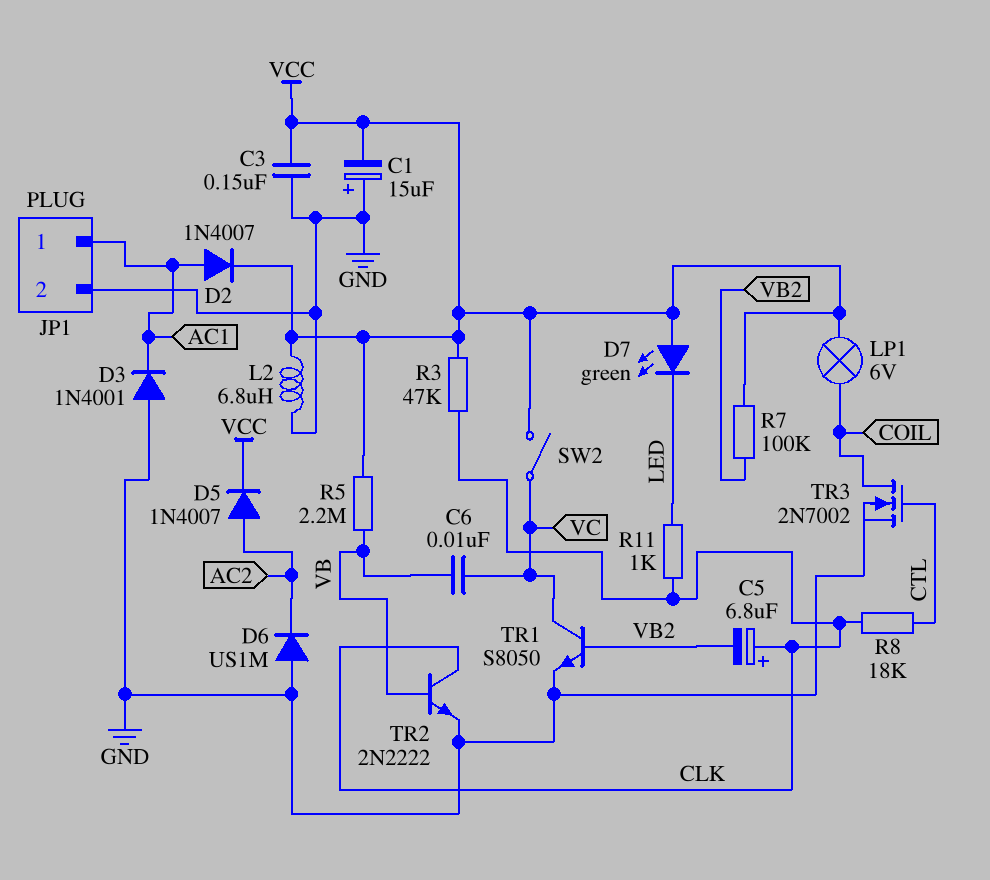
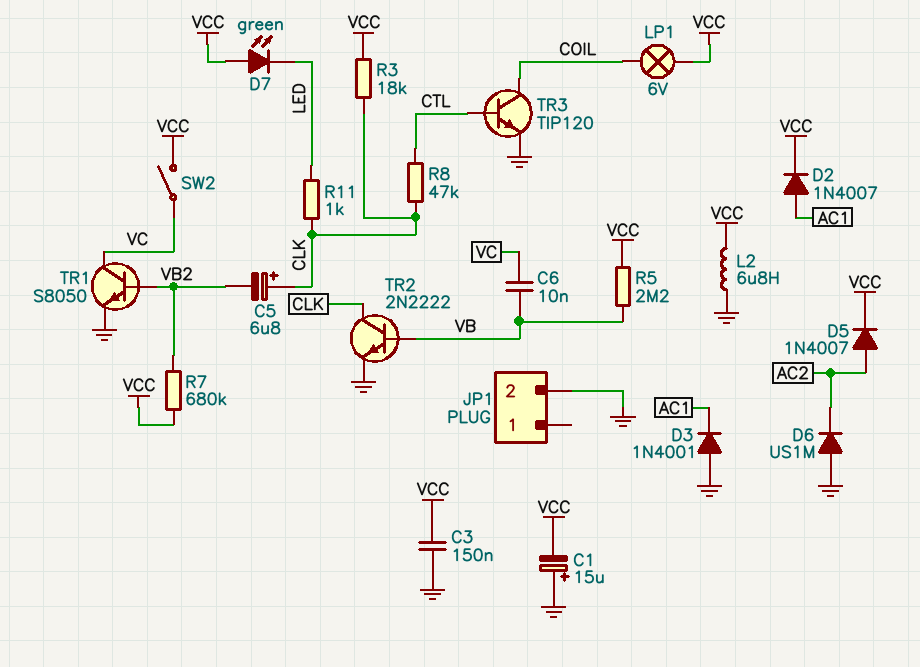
JP1 pin 1: AC1 -> none
R3: 47k (CLK, VCC) -> 18k (CLK, VCC)
R7: 100k (VB2, VCC) -> 680k (VB2, VCC)
R8: 18k (CLK, CTL) -> 47k (CLK, CTL)
TR3: NMOS 2N7002 (G CTL, D COIL, S GND) -> NPN TIP120 (B CTL, C COIL, E GND)

